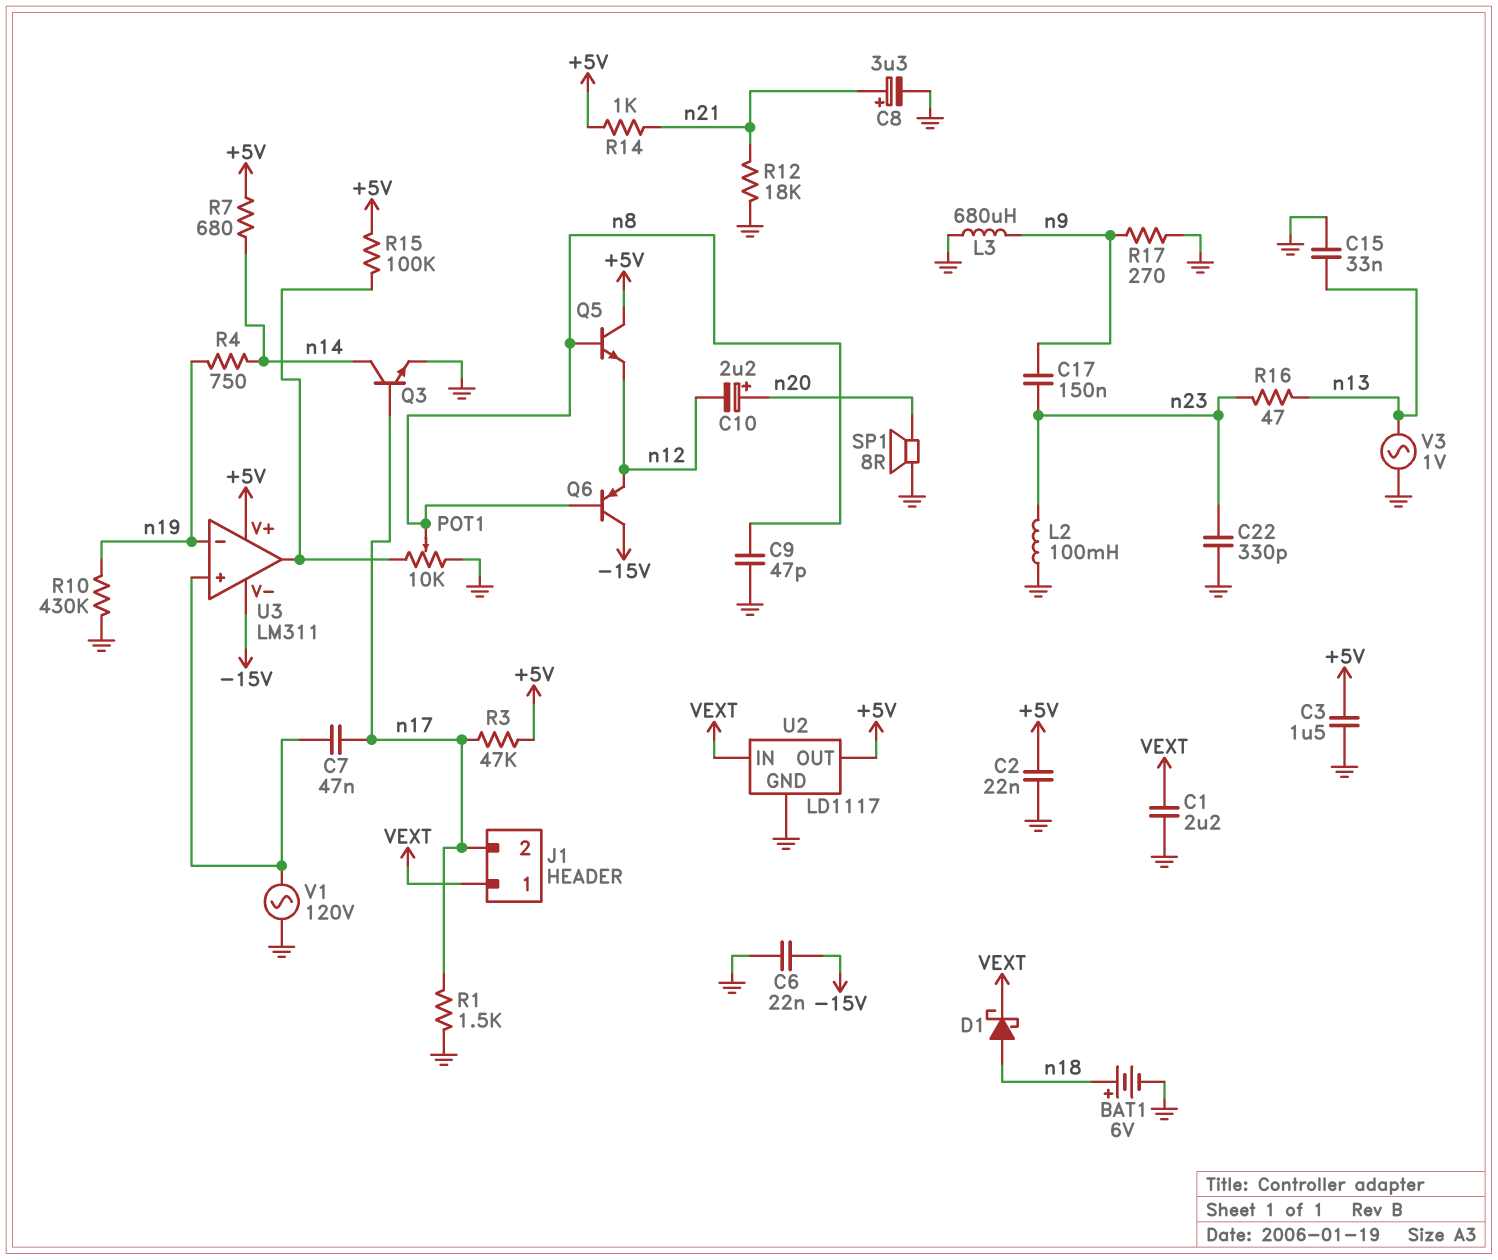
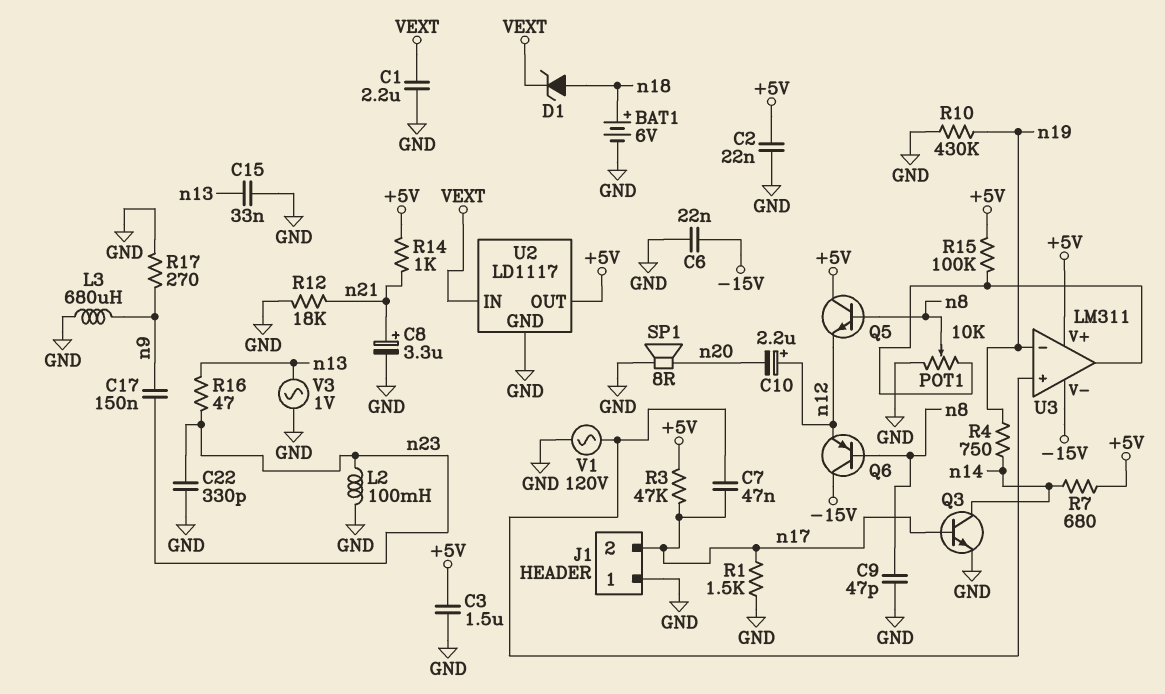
C10: 2.2uF (plus n20, minus n12) -> 2.2uF (plus n12, minus n20)
D1: schottky (A n18, K VEXT) -> zener (A n18, K VEXT)
J1 pin 1: VEXT -> GND

